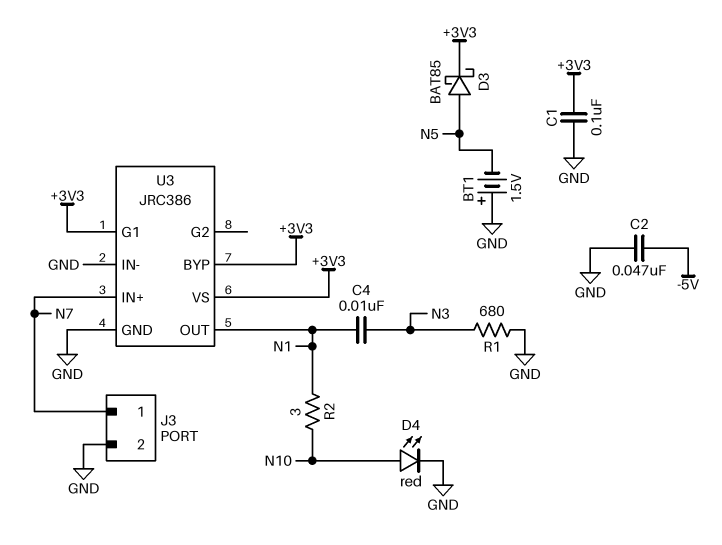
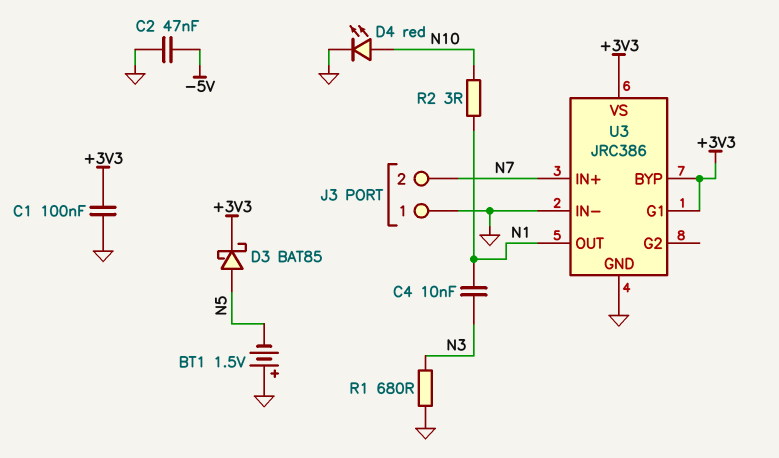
J3 pin 1: N7 -> GND
J3 pin 2: GND -> N7

